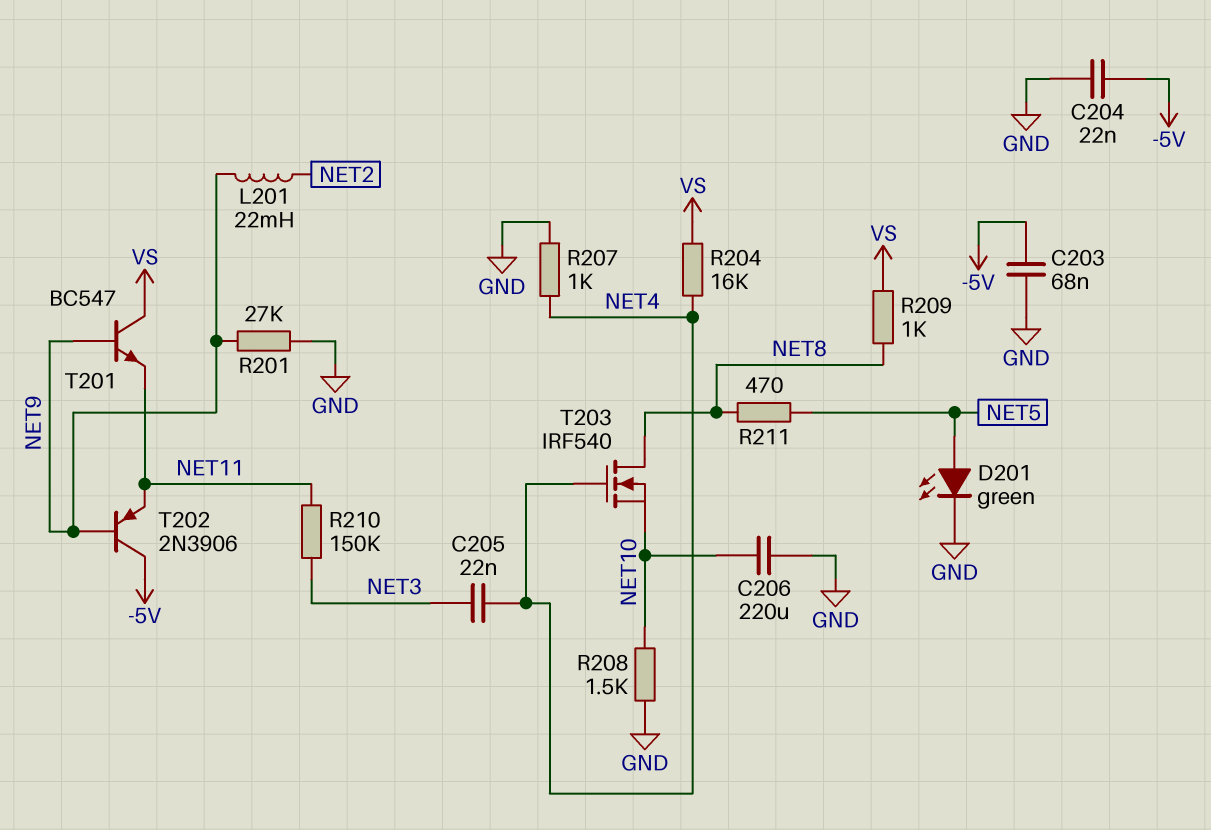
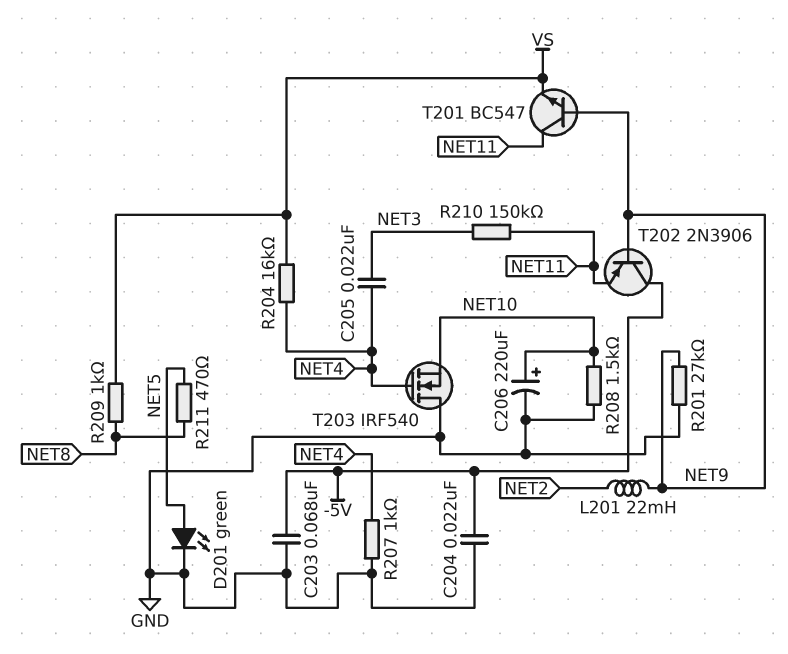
C206: 220uF (GND, NET10) -> 220uF (plus NET10, minus GND)
T201: NPN BC547 (B NET9, C VS, E NET11) -> NPN BC547 (B NET9, C NET11, E VS)
T203: NMOS IRF540 (G NET4, D NET8, S NET10) -> NMOS IRF540 (G NET4, D GND, S NET10)

